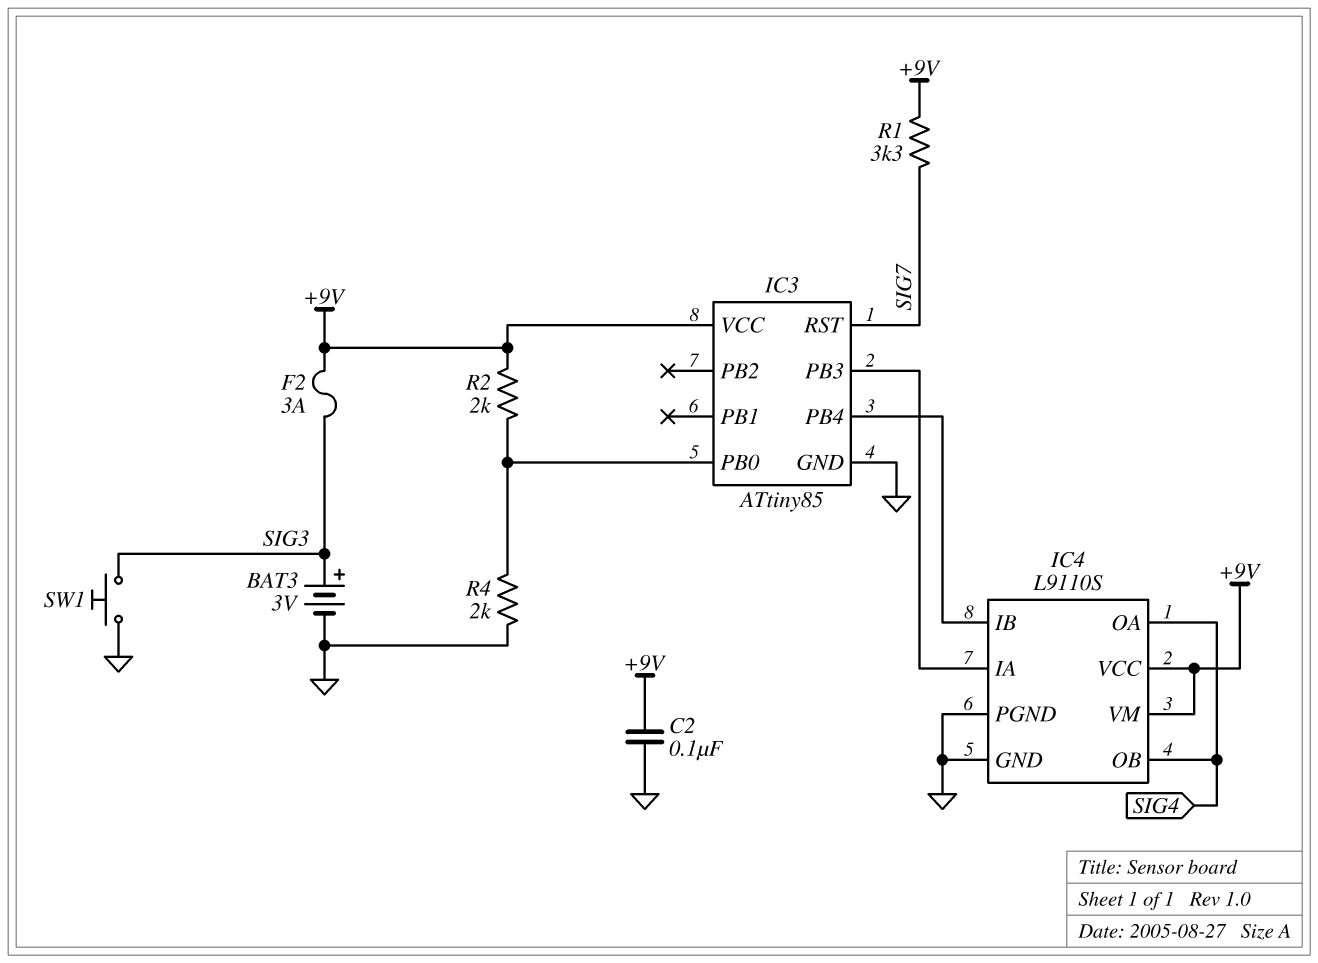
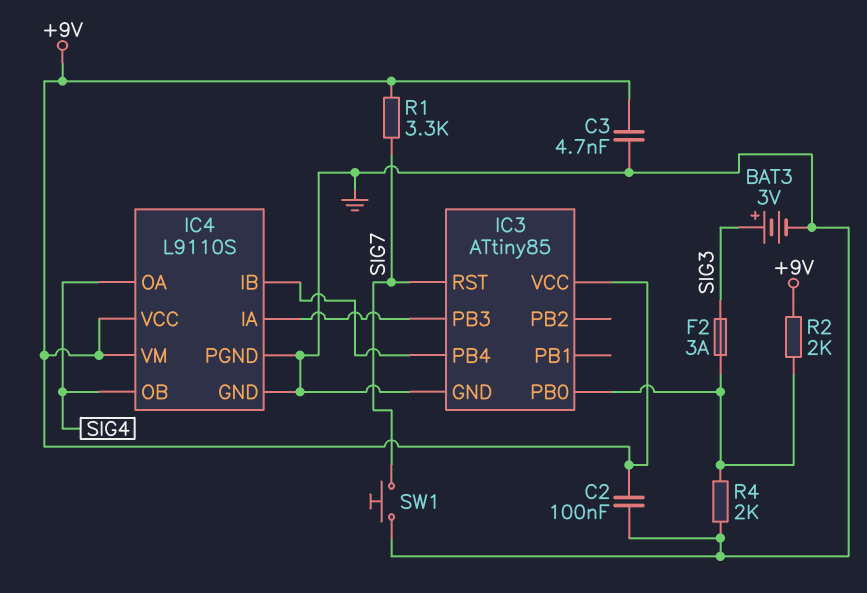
C3: none -> 4.7nF (+9V, GND)
F2: 3A (+9V, SIG3) -> 3A (IC3/PB0, SIG3)
SW1: button (GND, SIG3) -> button (GND, SIG7)

